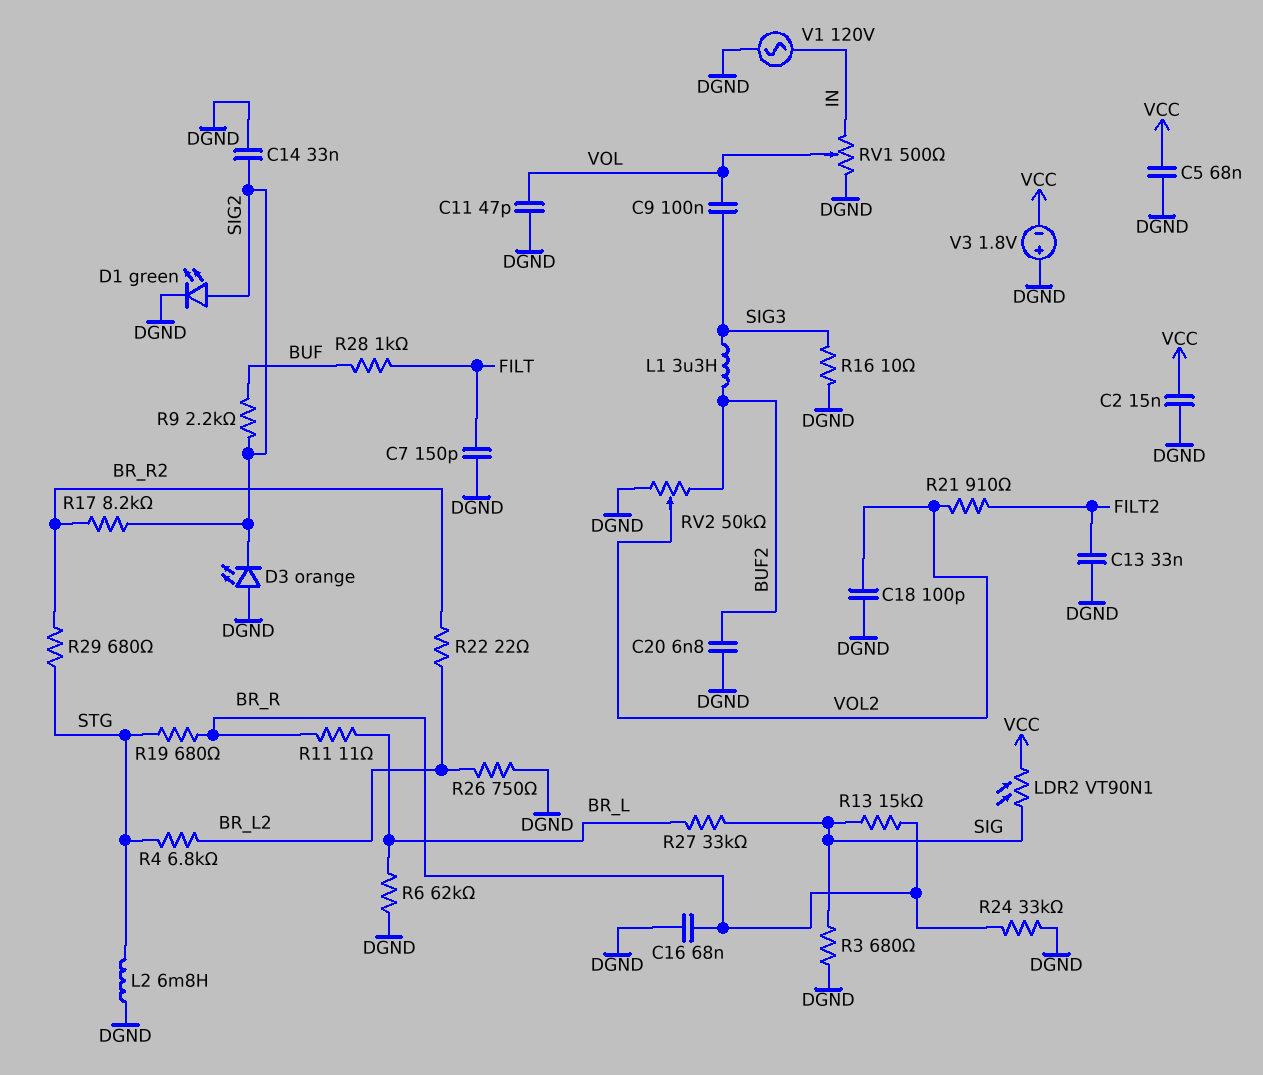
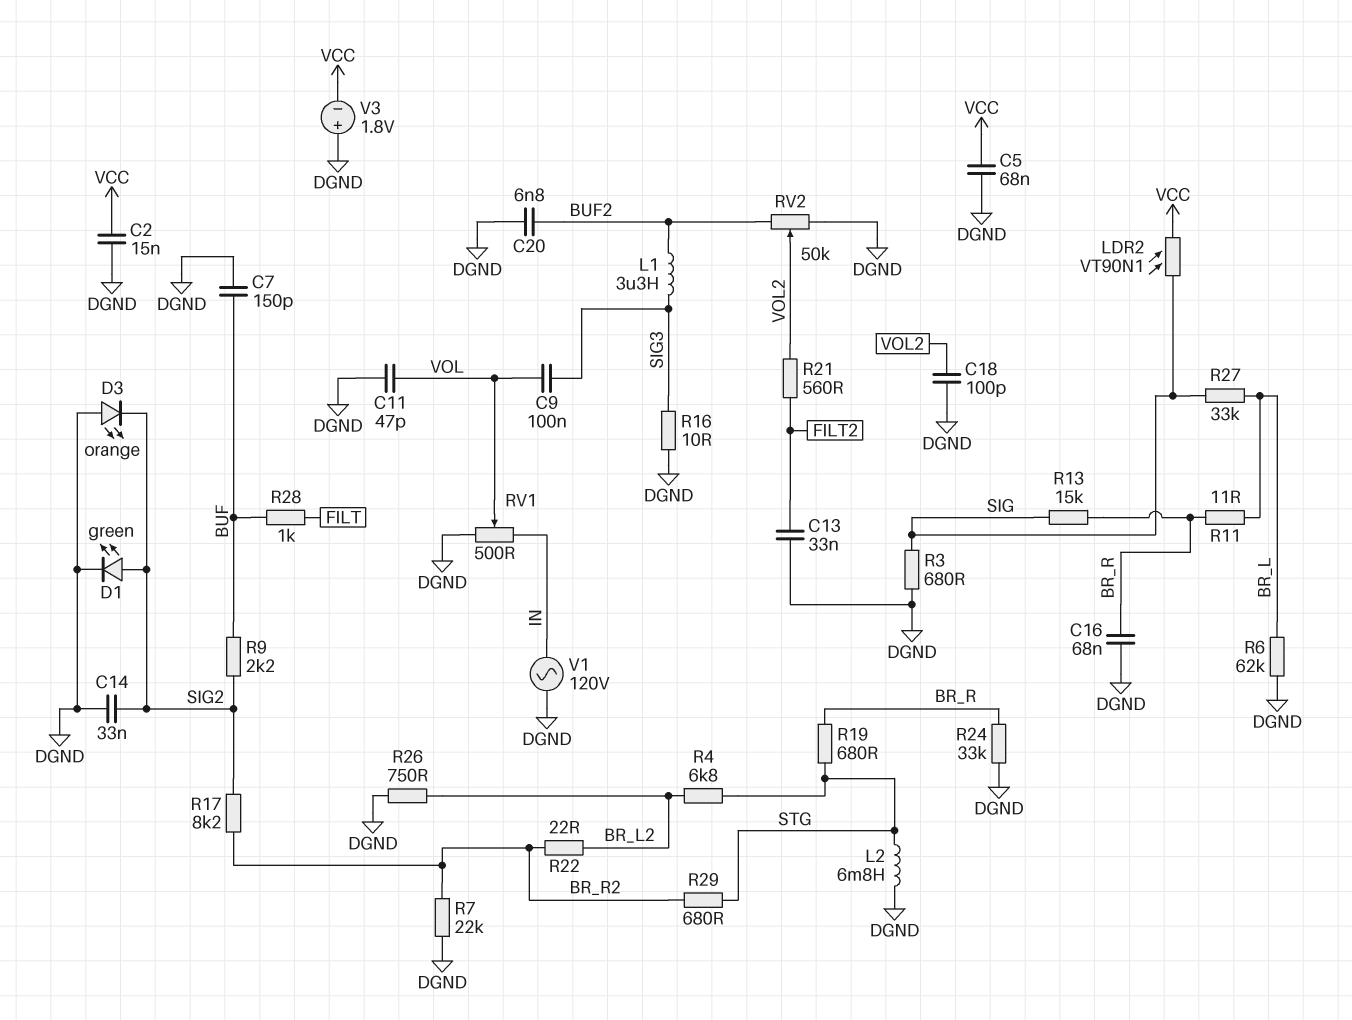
C7: 150pF (DGND, FILT) -> 150pF (BUF, DGND)
R7: none -> 22k (BR_R2, DGND)
R21: 910 (FILT2, VOL2) -> 560 (FILT2, VOL2)

